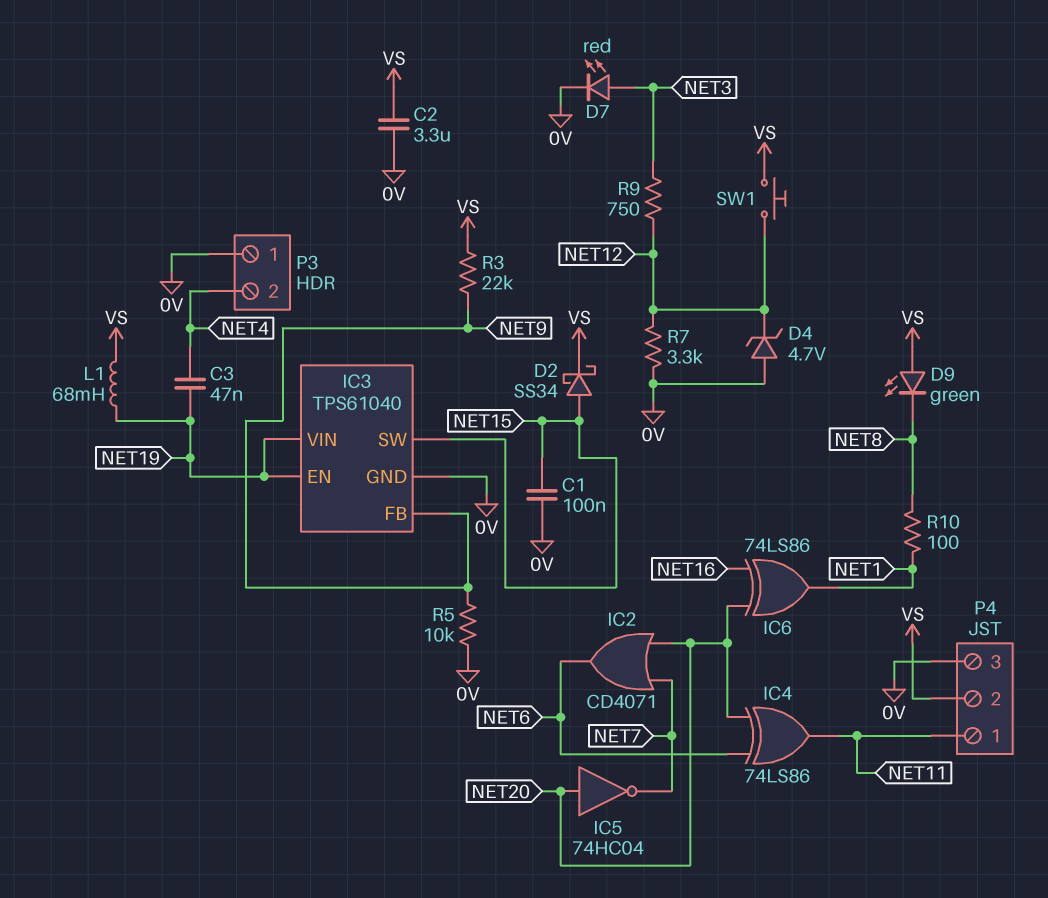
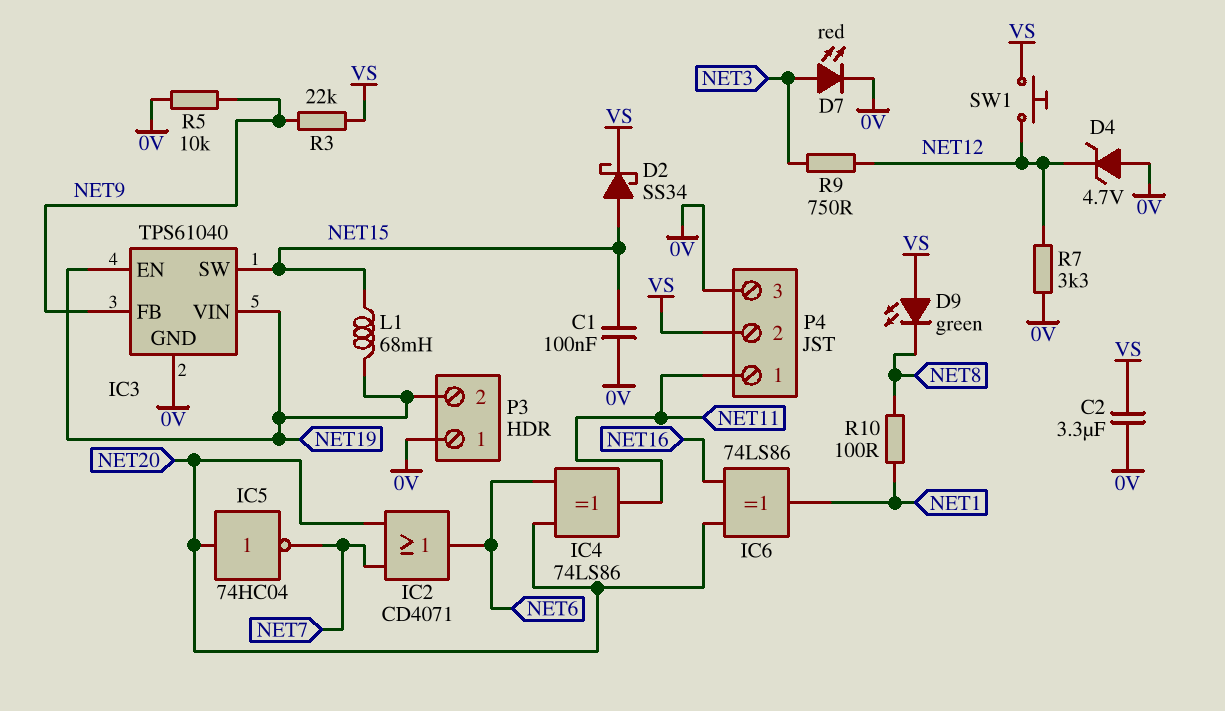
C3: 47nF (NET4, NET19) -> none
L1: 68mH (NET19, VS) -> 68mH (NET15, NET19)
P3 pin 2: NET4 -> NET19

